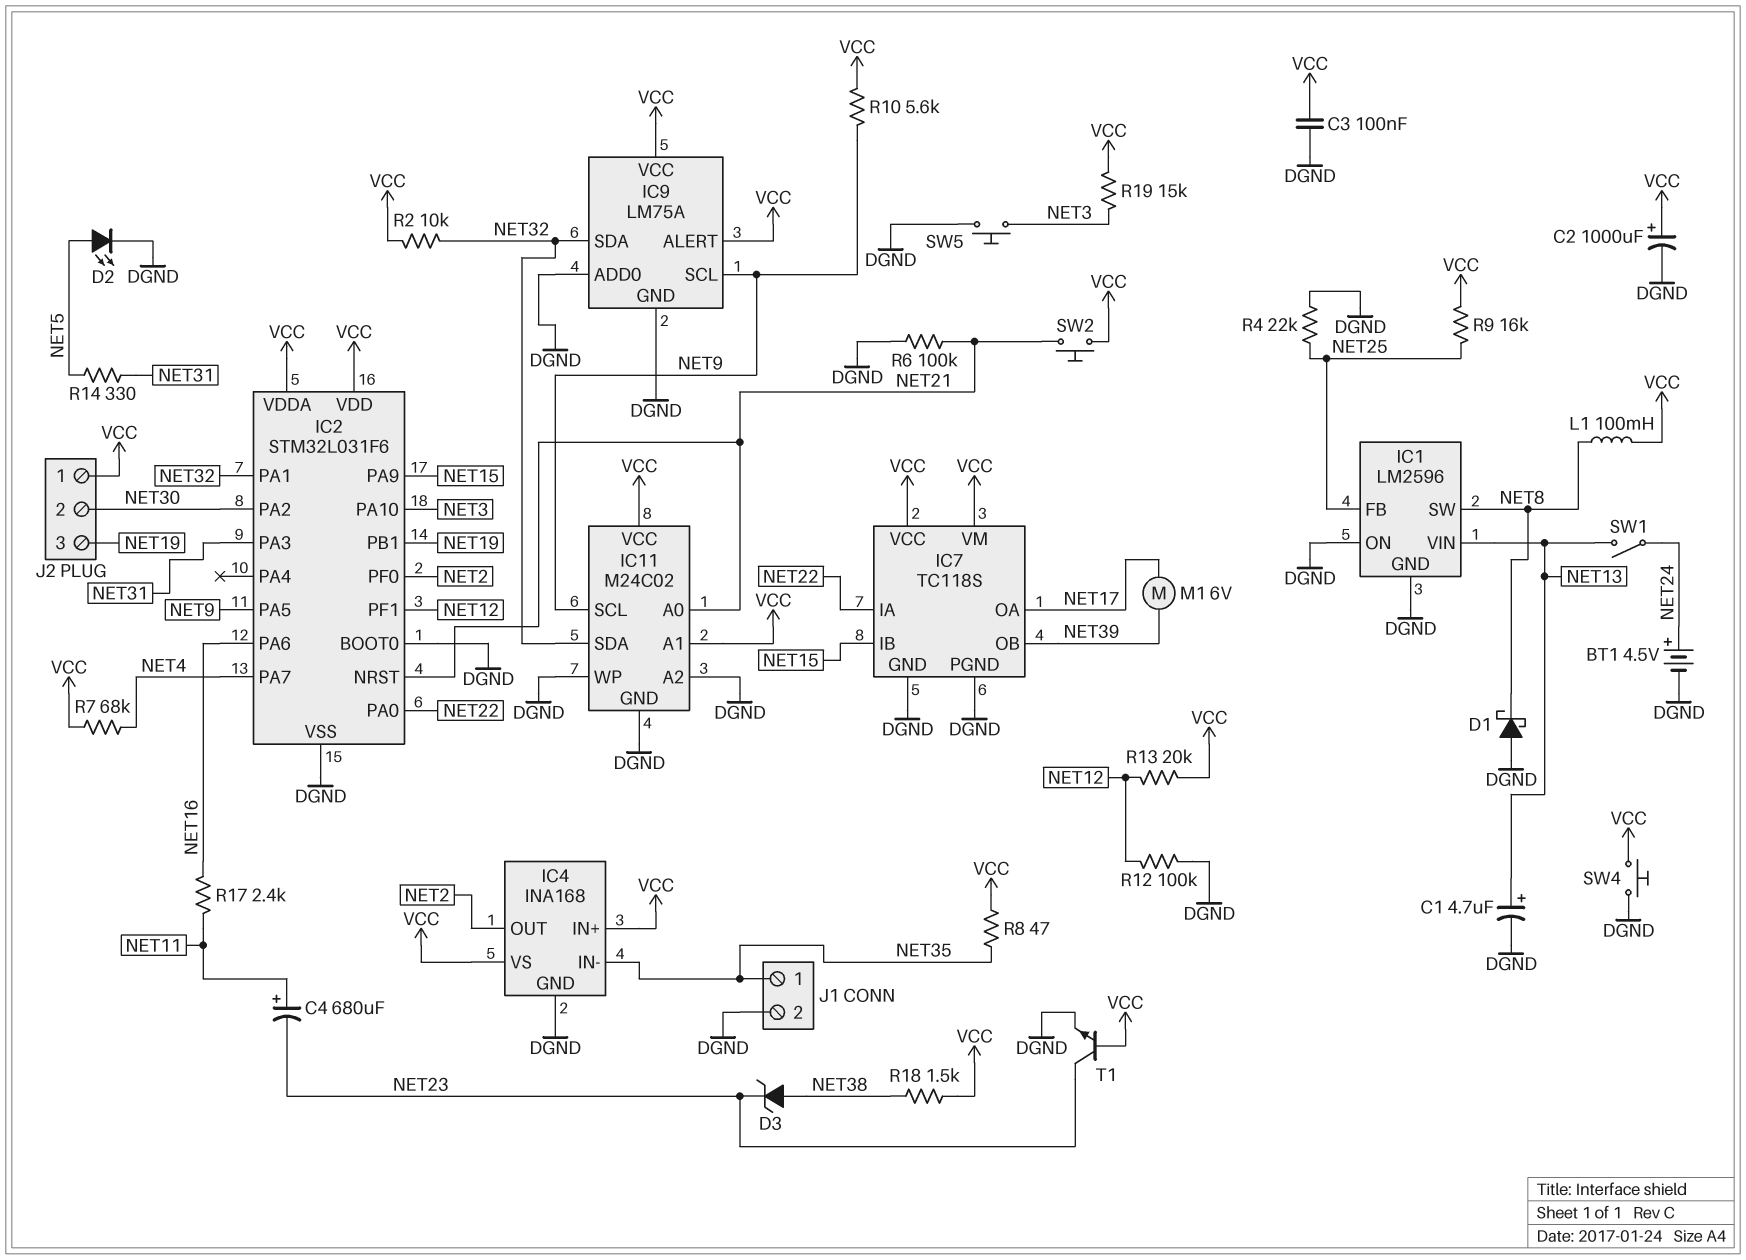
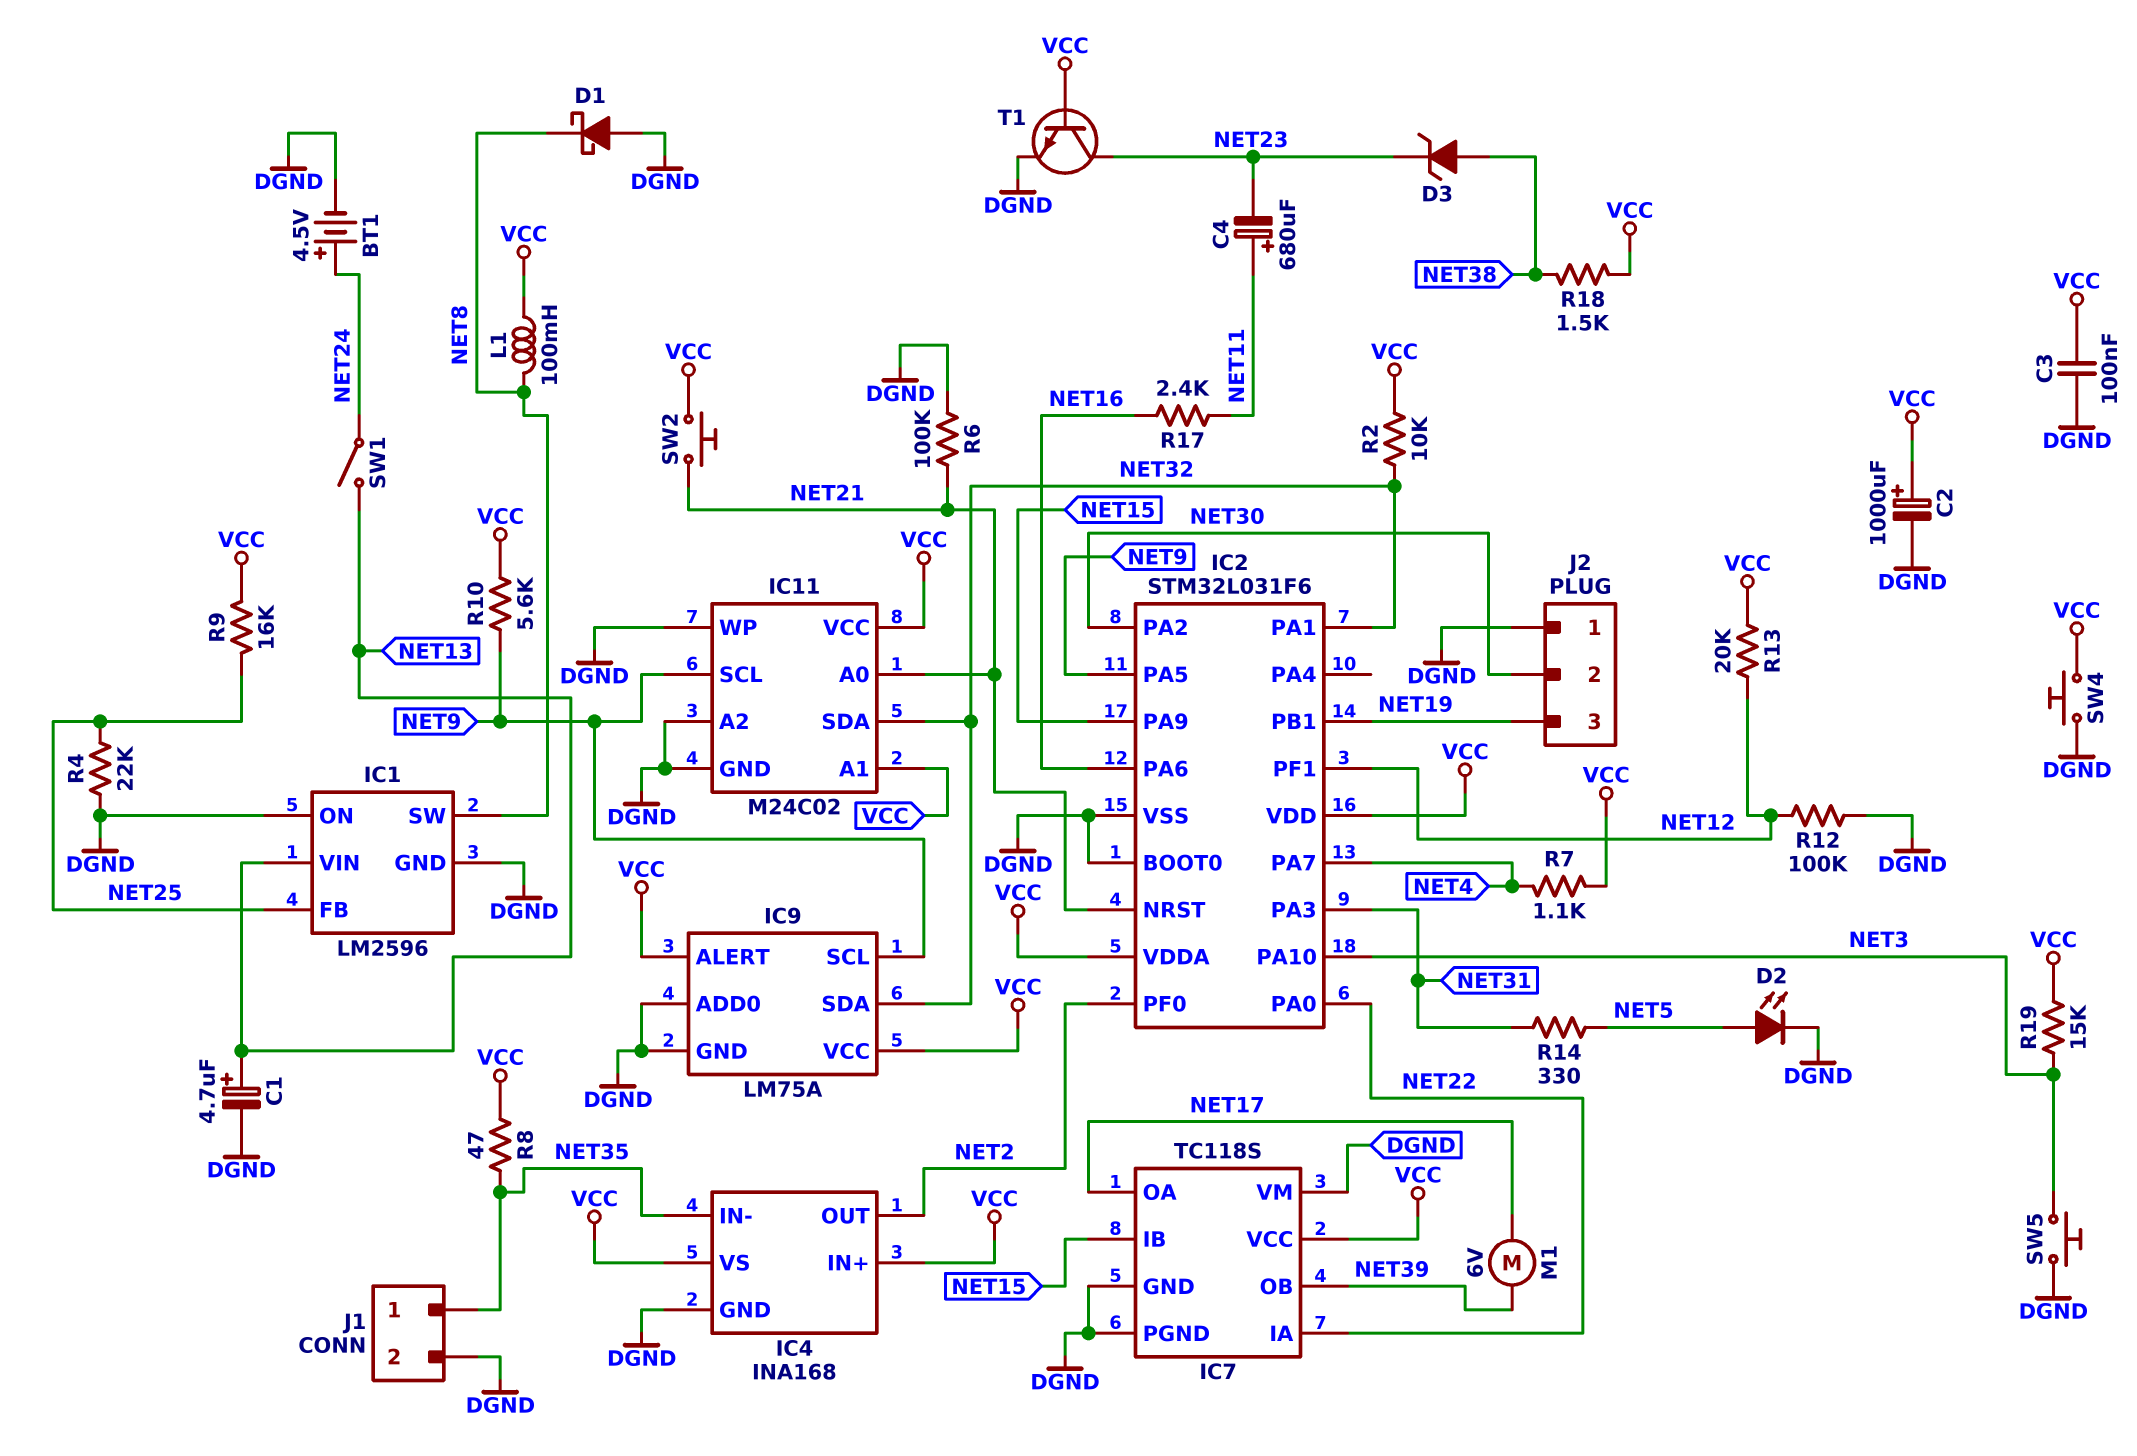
IC7 pin VM: VCC -> DGND
J2 pin 1: VCC -> DGND
R7: 68k (NET4, VCC) -> 1.1k (NET4, VCC)

